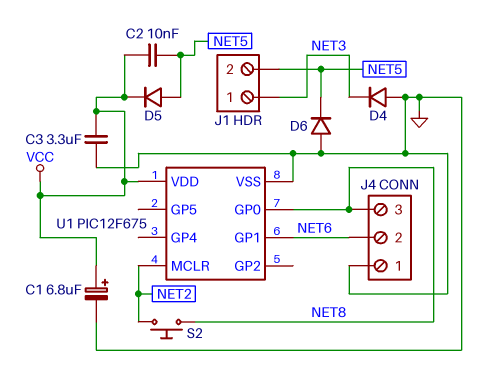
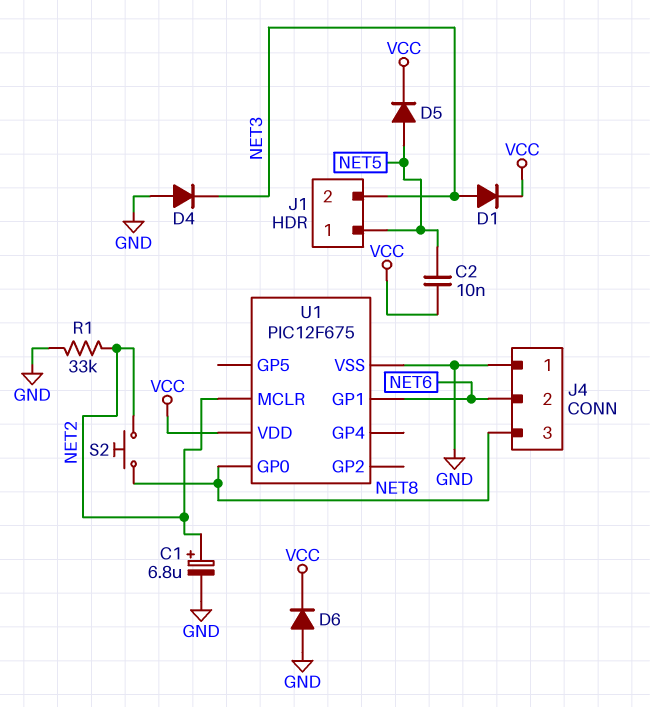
C1: 6.8uF (plus VCC, minus GND) -> 6.8uF (plus NET2, minus GND)
C3: 3.3uF (GND, VCC) -> none
D1: none -> diode (A NET3, K VCC)
D6: diode (A GND, K NET5) -> diode (A GND, K VCC)
J1 pin 1: NET3 -> NET5
J1 pin 2: NET5 -> NET3
R1: none -> 33k (GND, NET2)

